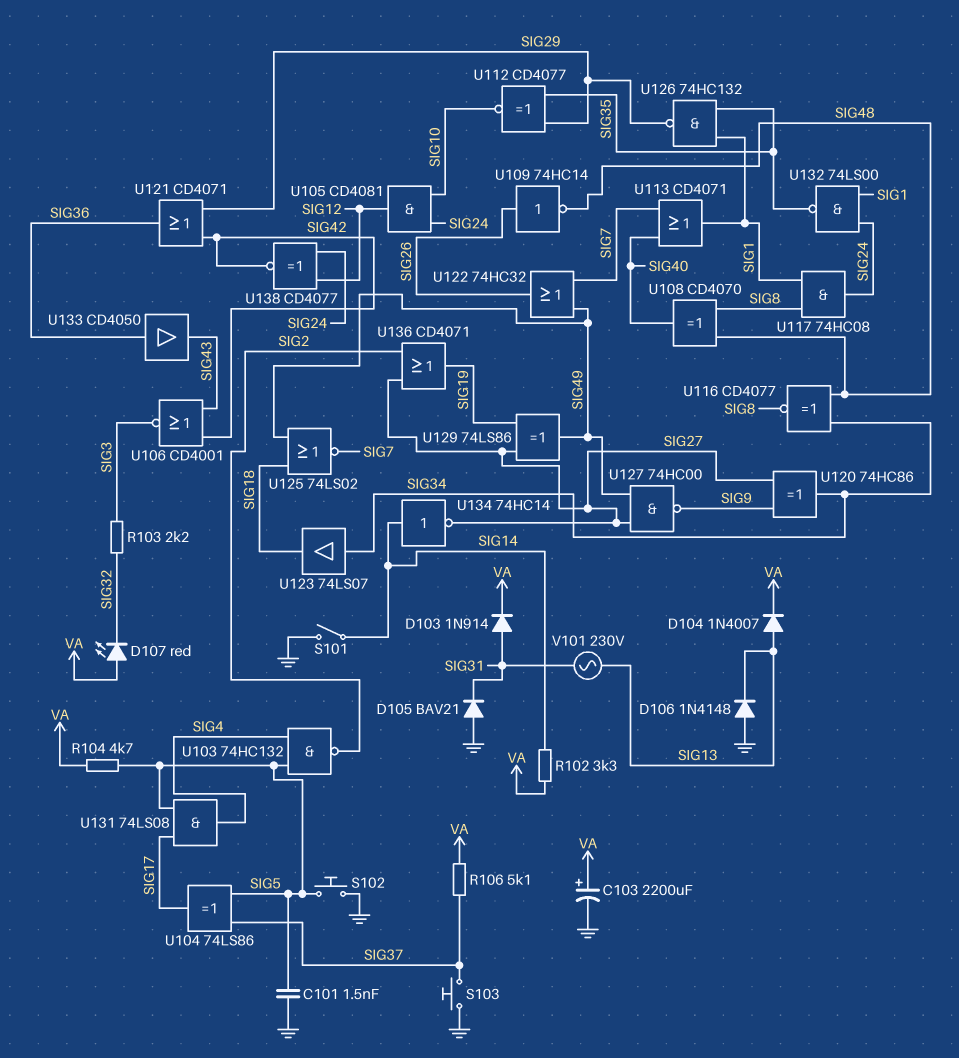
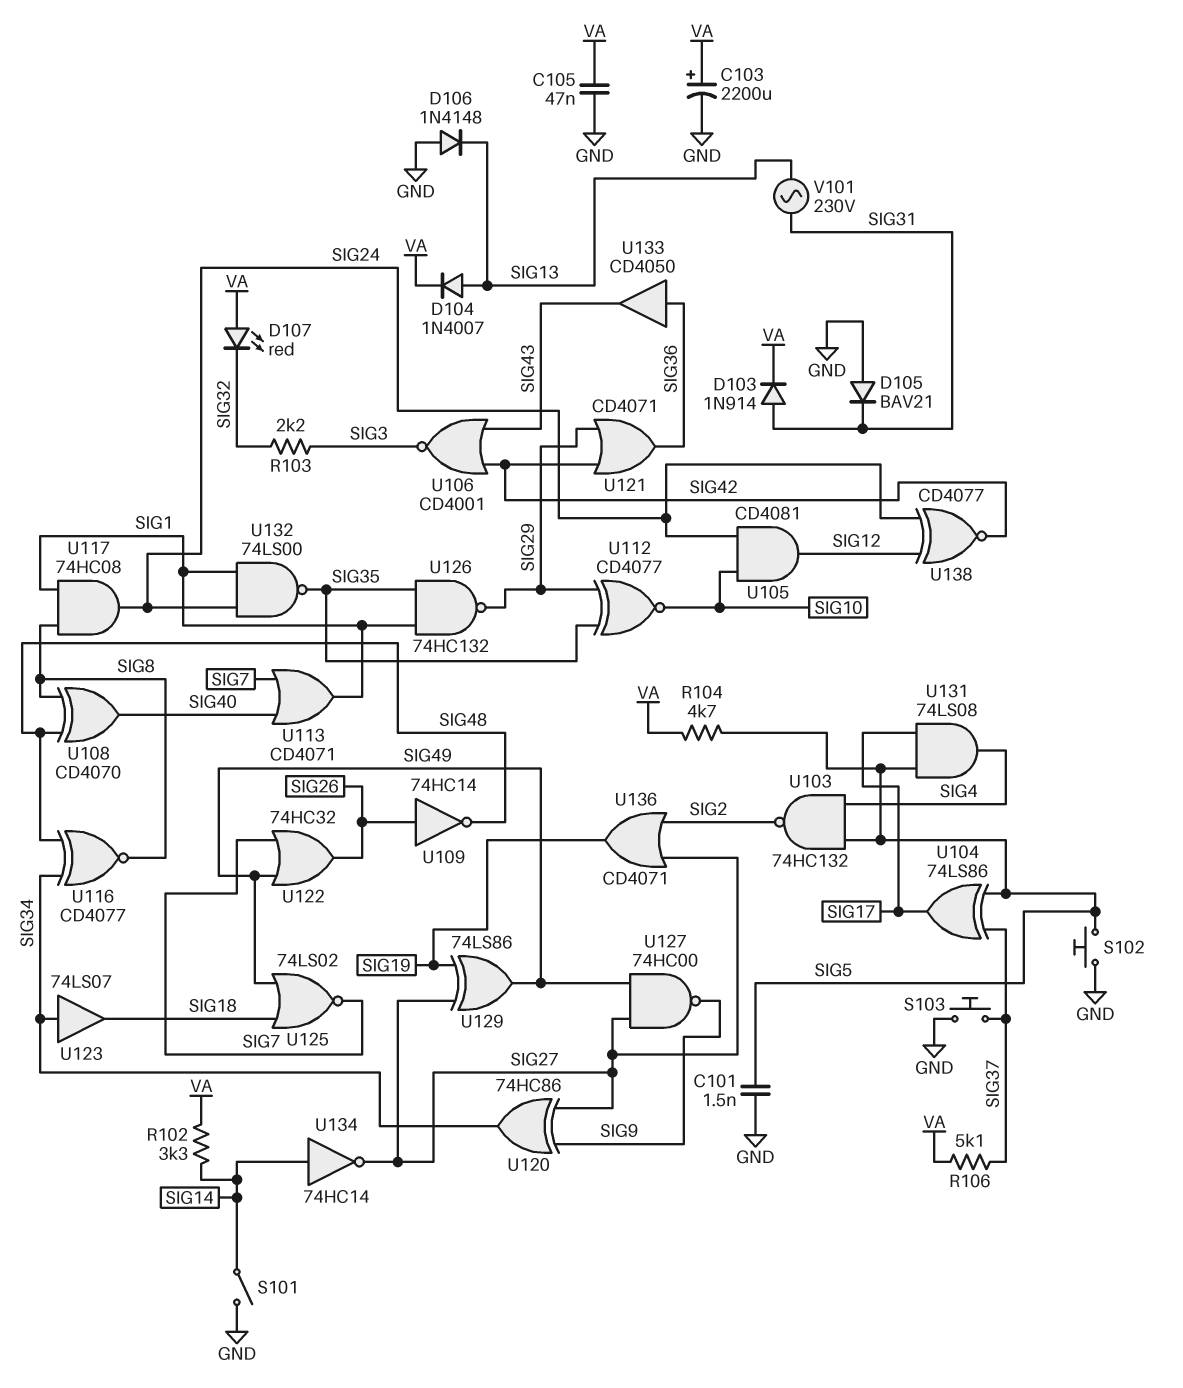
C105: none -> 47nF (GND, VA)

